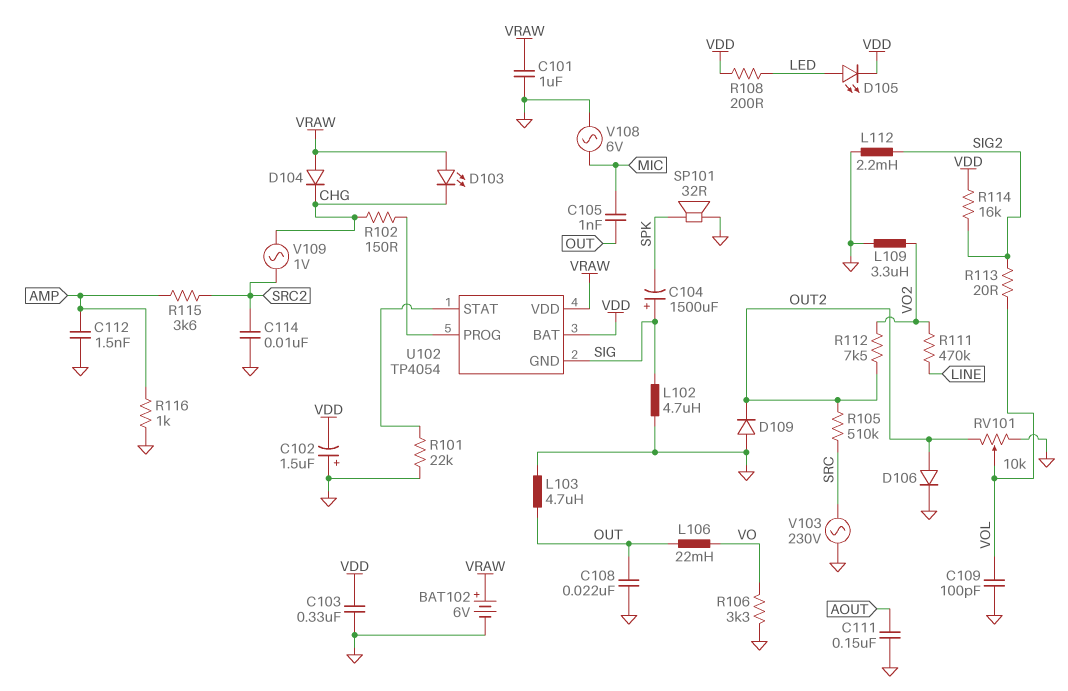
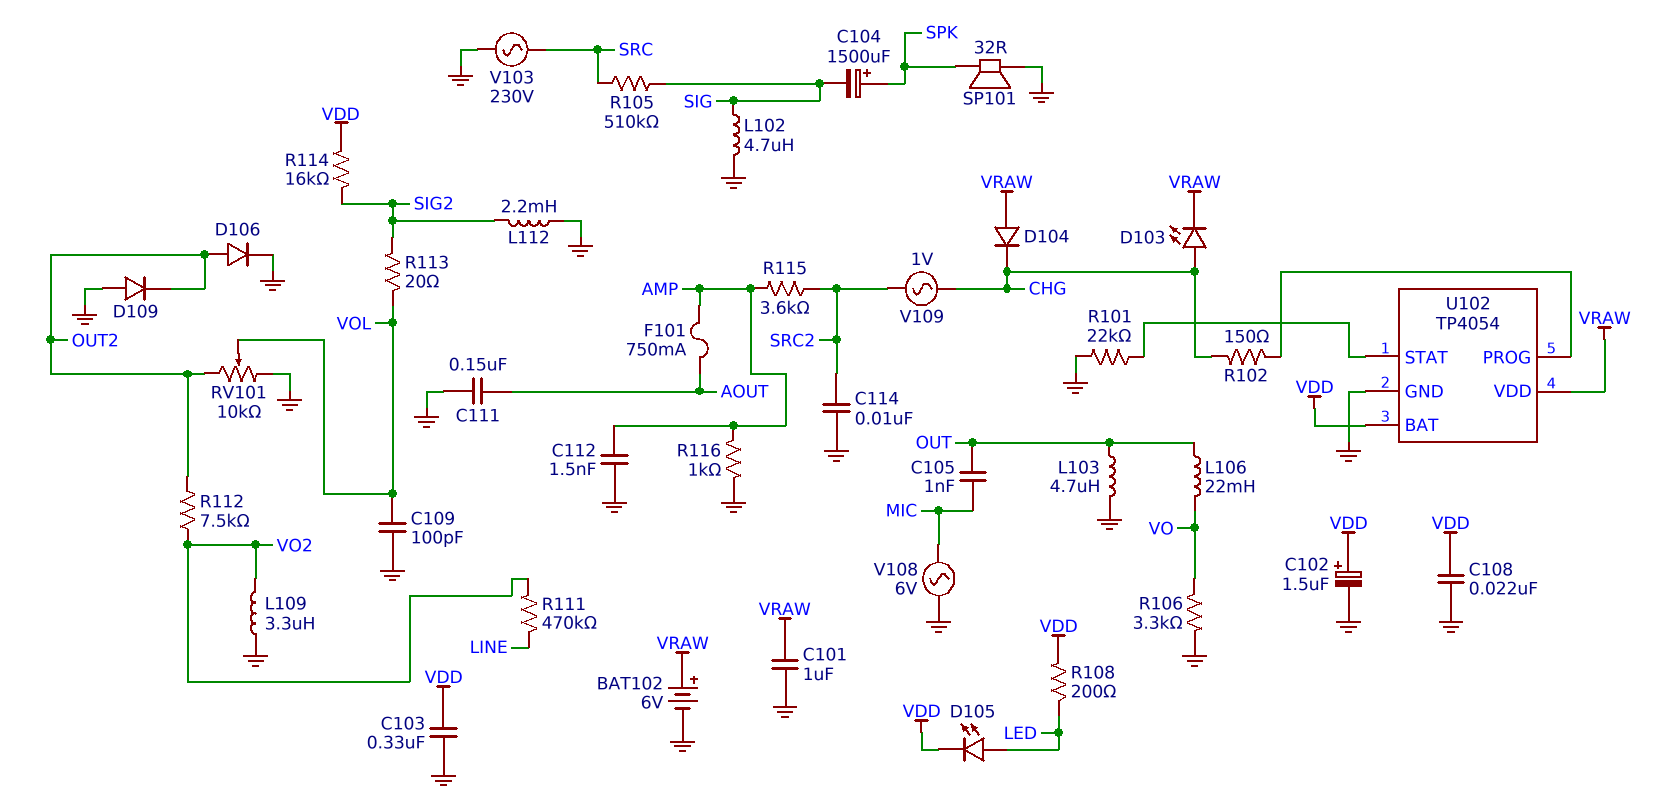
C102: 1.5uF (plus GND, minus VDD) -> 1.5uF (plus VDD, minus GND)
C104: 1500uF (plus SIG, minus SPK) -> 1500uF (plus SPK, minus SIG)
C108: 22nF (GND, OUT) -> 22nF (GND, VDD)
D103: LED (A VRAW, K CHG) -> LED (A CHG, K VRAW)
F101: none -> 750mA (AMP, AOUT)
R105: 510k (OUT2, SRC) -> 510k (SIG, SRC)
U102 pin GND: SIG -> GND

